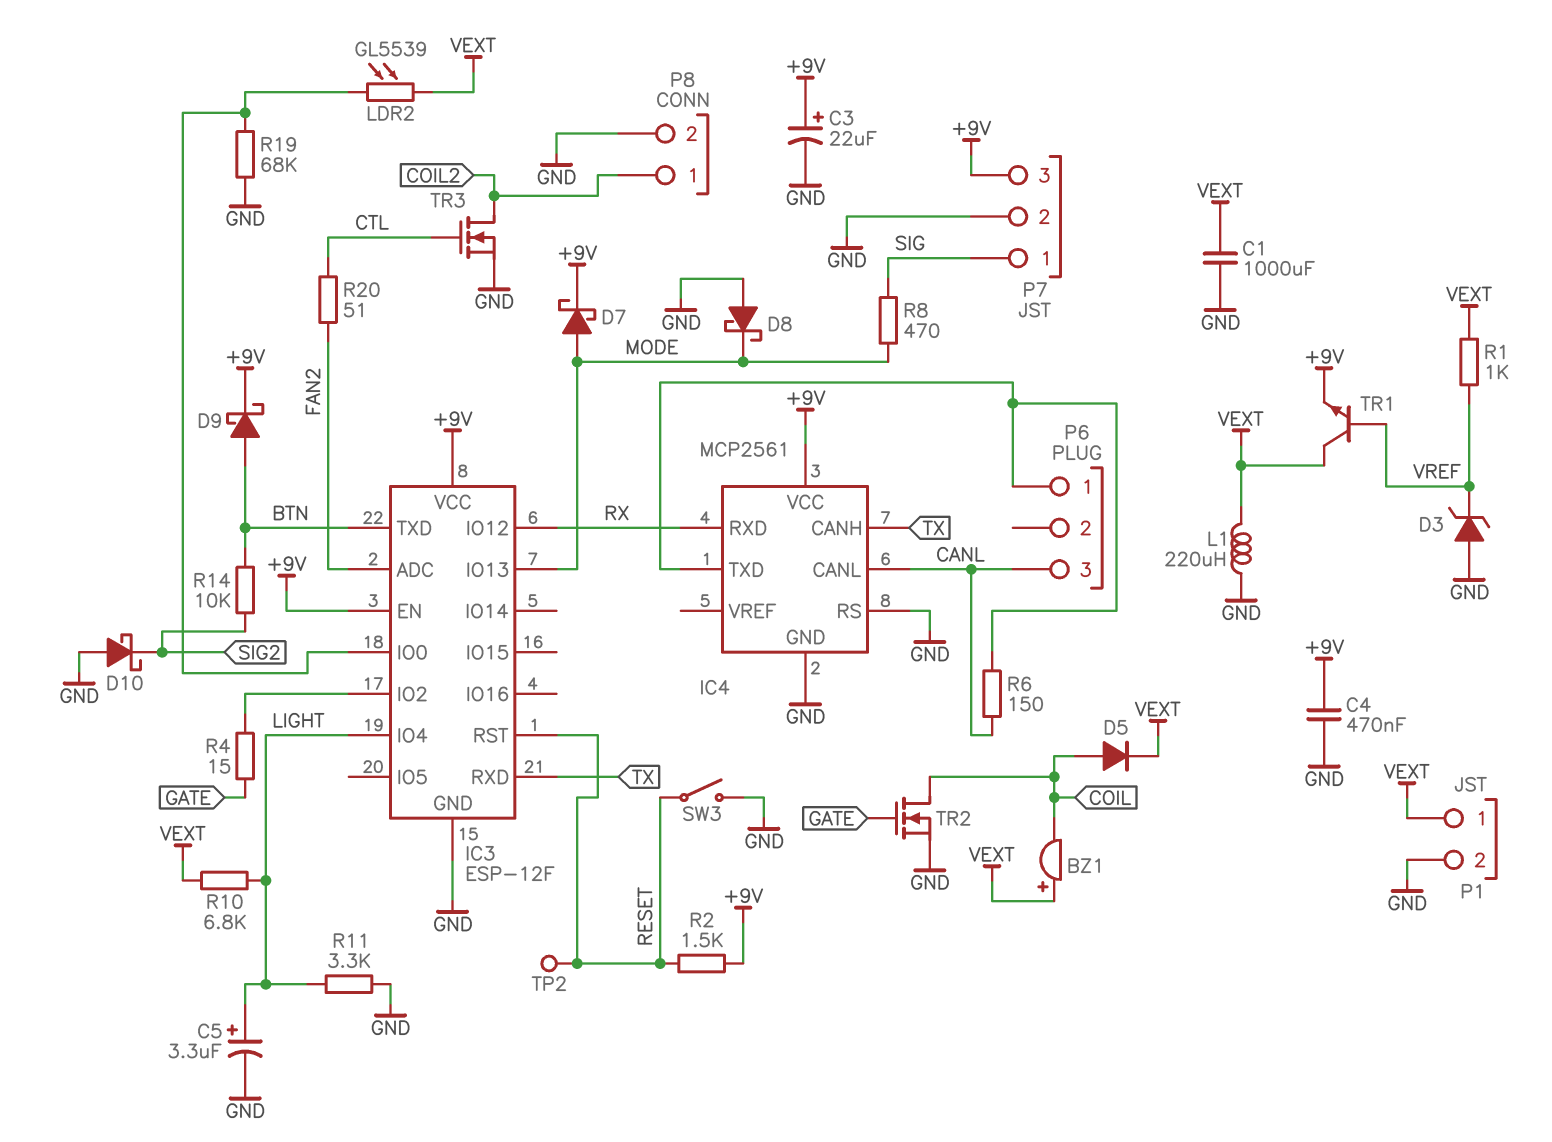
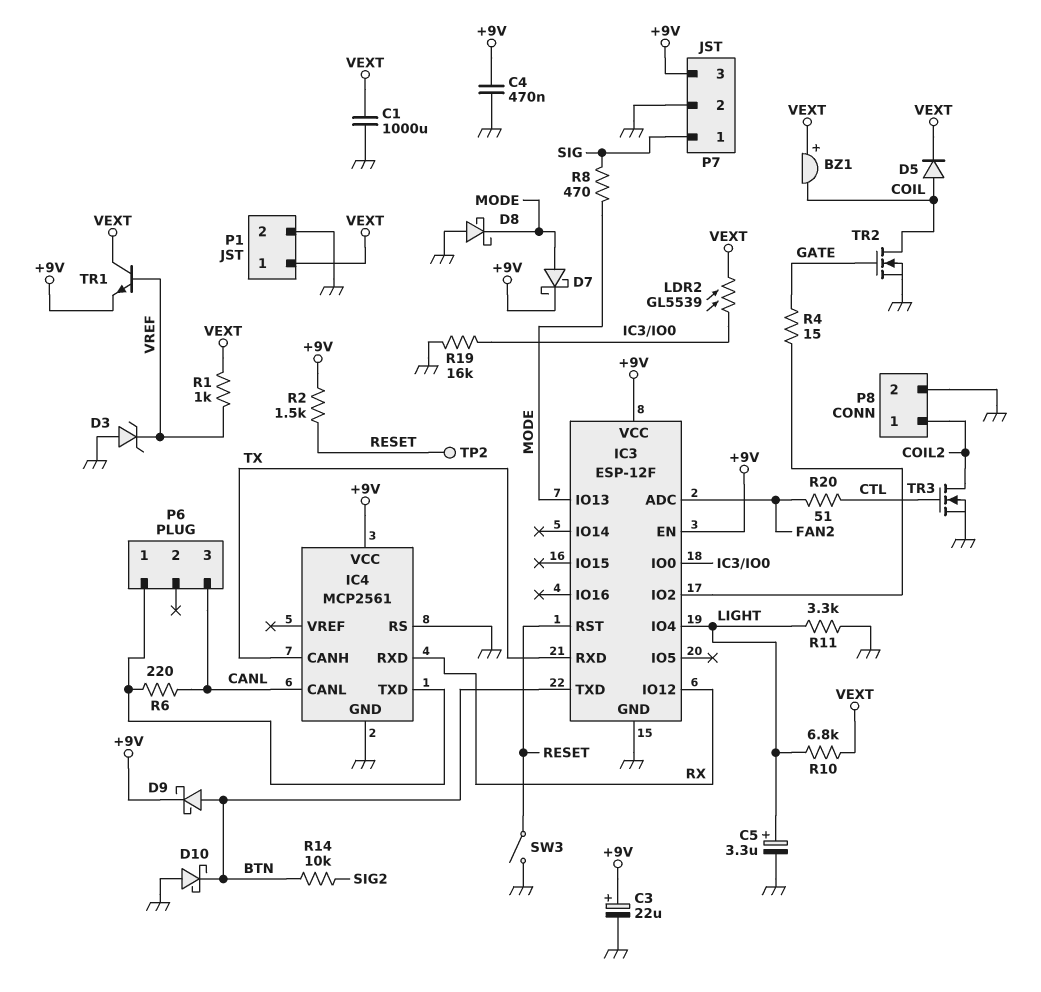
D10: schottky (A GND, K SIG2) -> schottky (A GND, K BTN)
L1: 220uH (GND, VEXT) -> none
R6: 150 (CANL, IC4/TXD) -> 220 (CANL, IC4/TXD)
R19: 68k (GND, IC3/IO0) -> 16k (GND, IC3/IO0)

